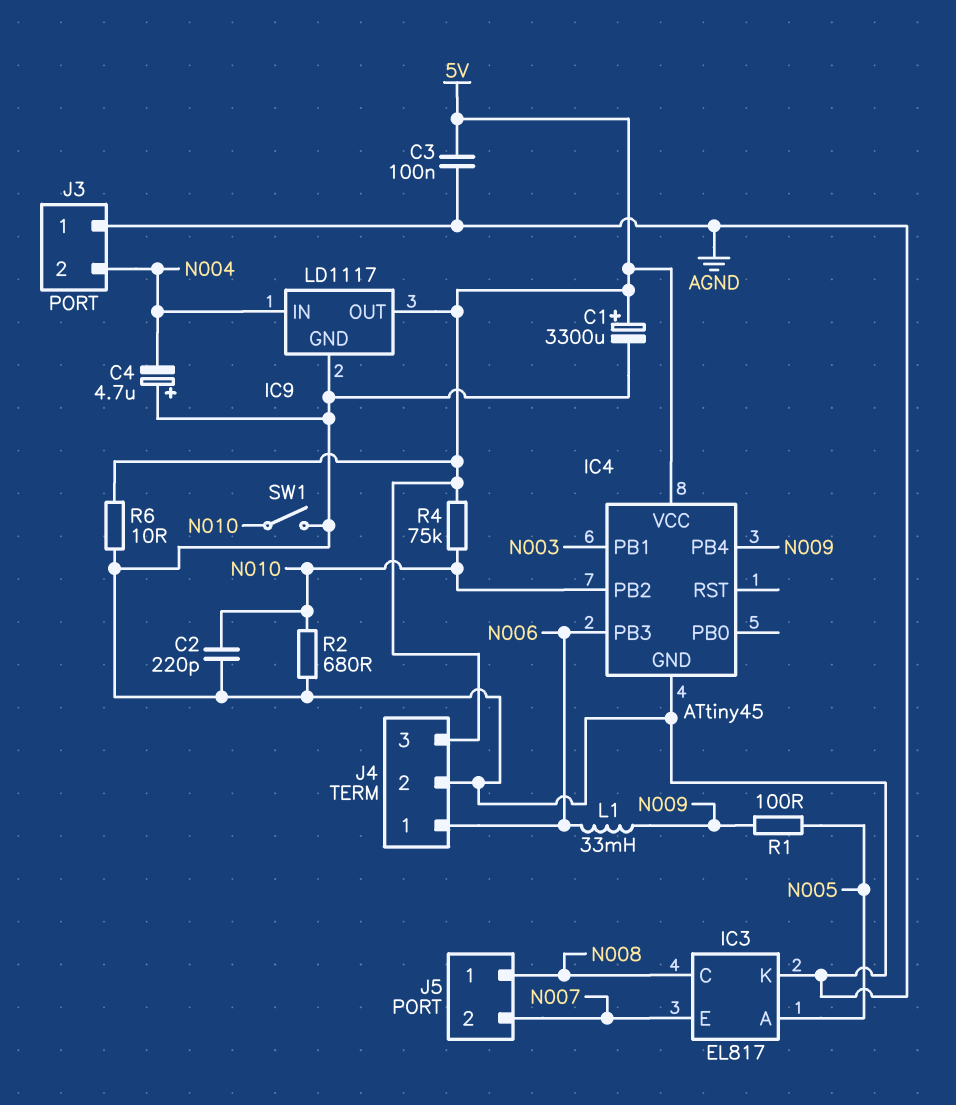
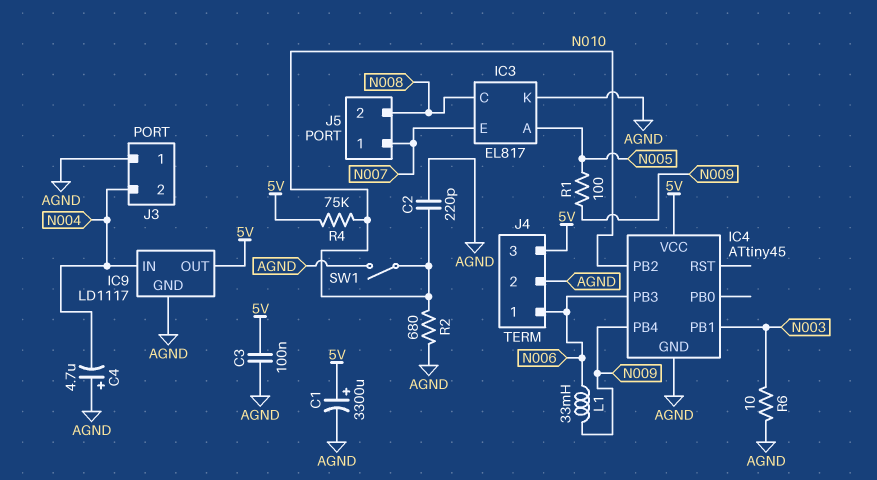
J5 pin 1: N008 -> N007
J5 pin 2: N007 -> N008
R6: 10 (5V, AGND) -> 10 (AGND, N003)

